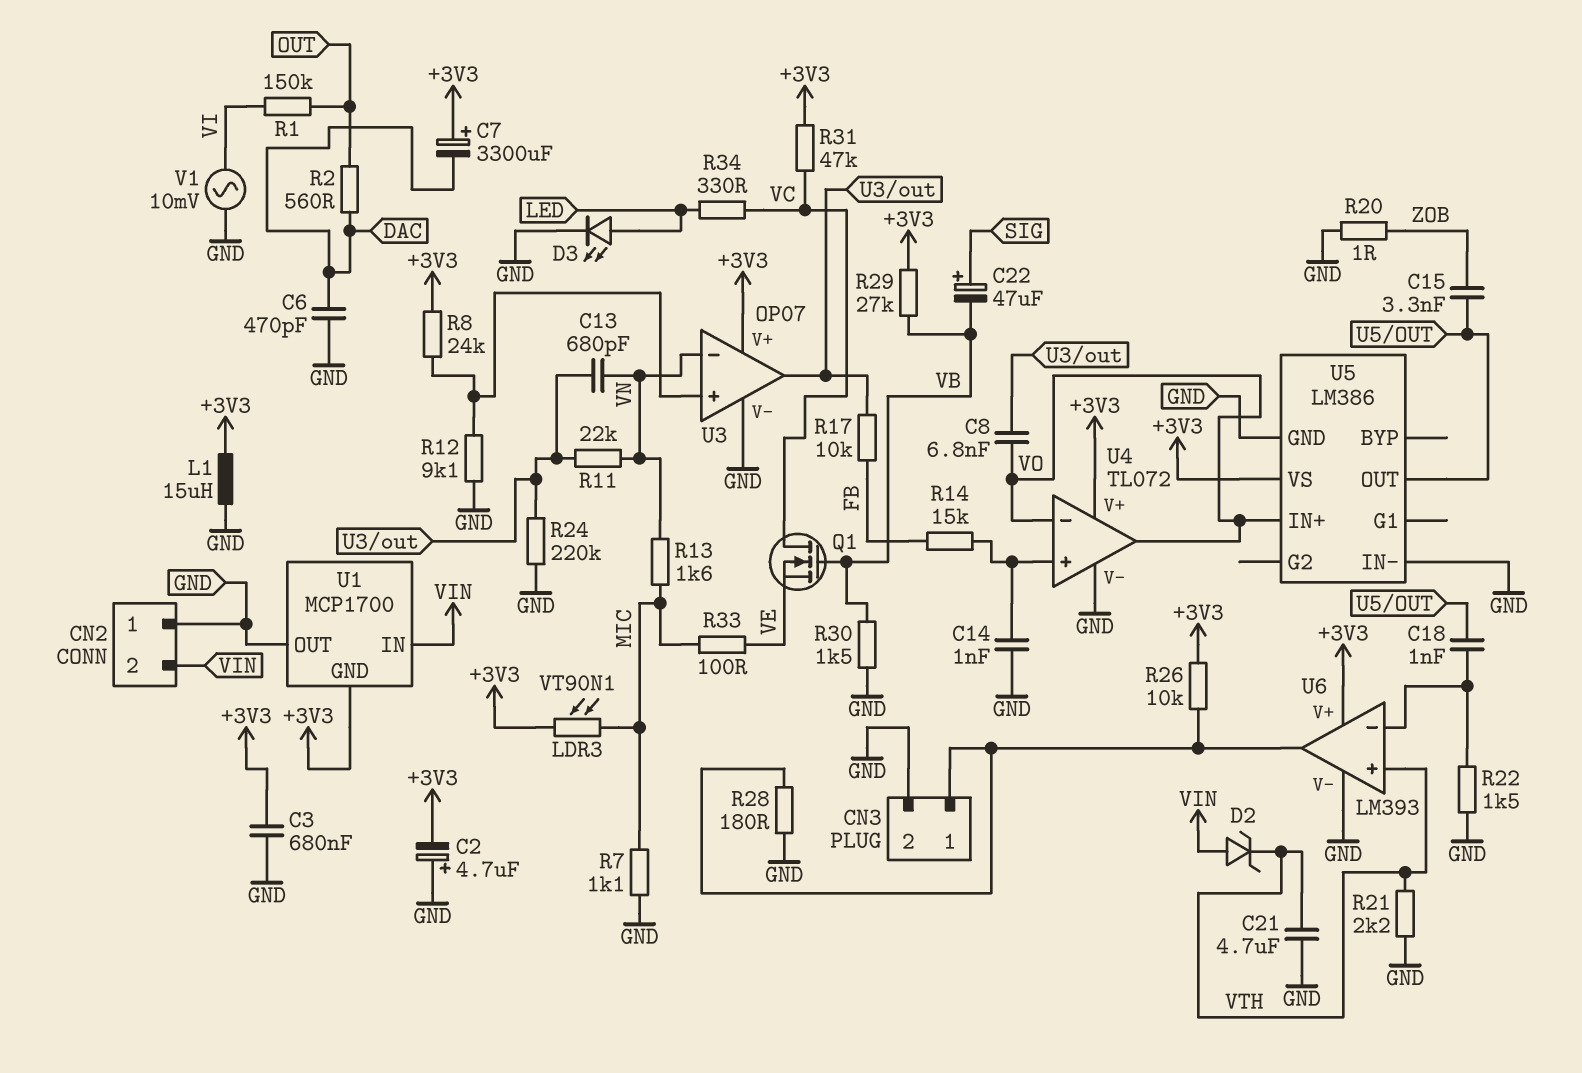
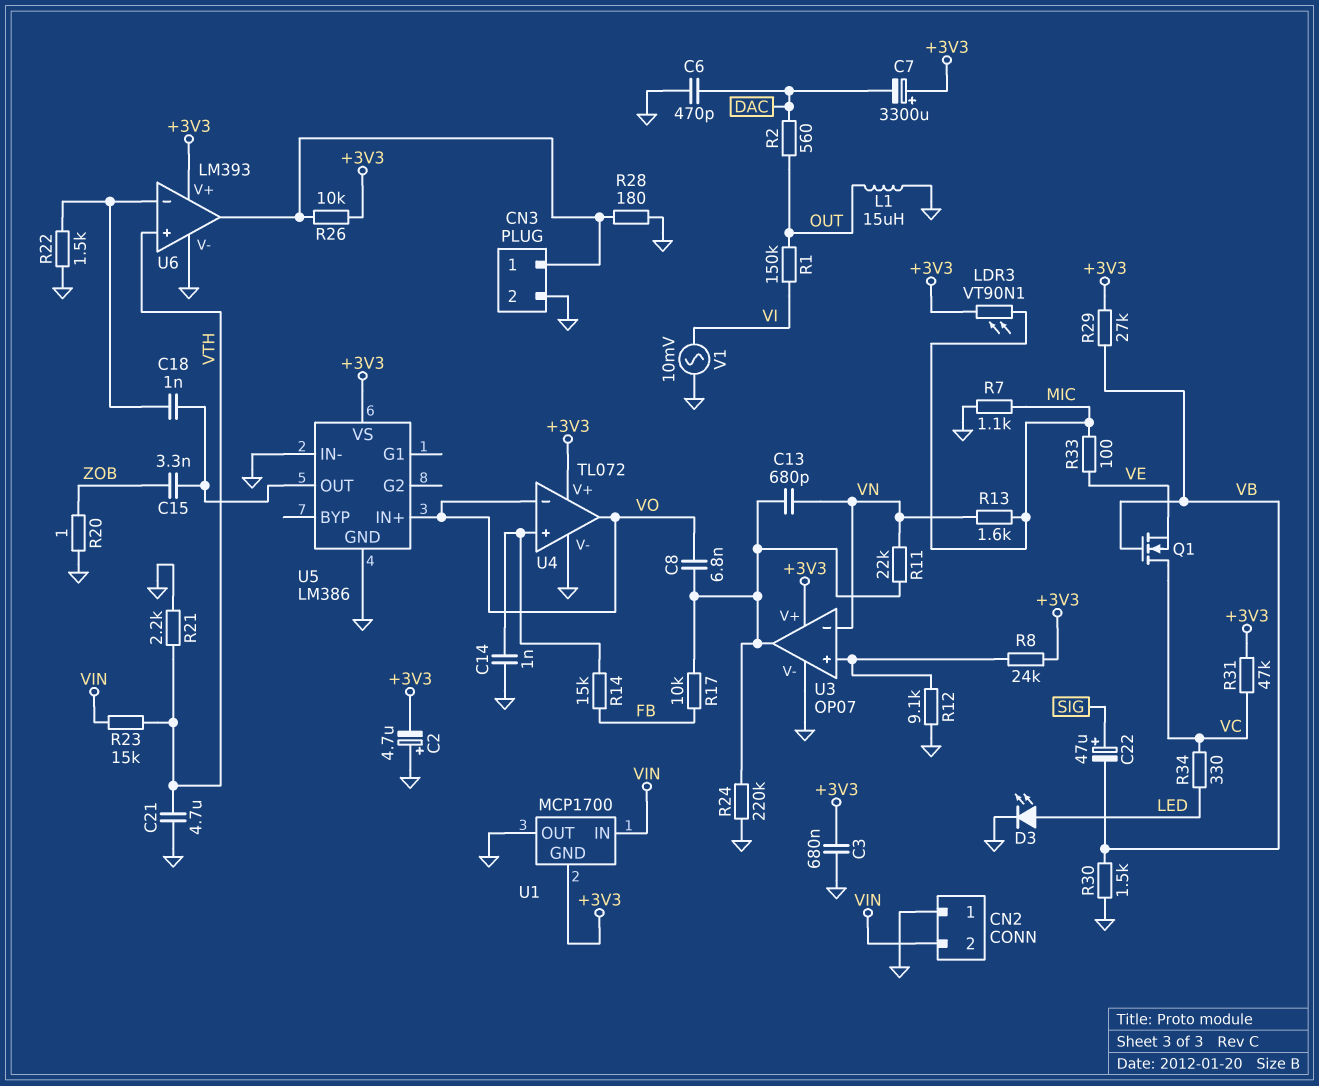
D2: zener (A VIN, K VTH) -> none
L1: 15uH (+3V3, GND) -> 15uH (GND, OUT)
R23: none -> 15k (VIN, VTH)

